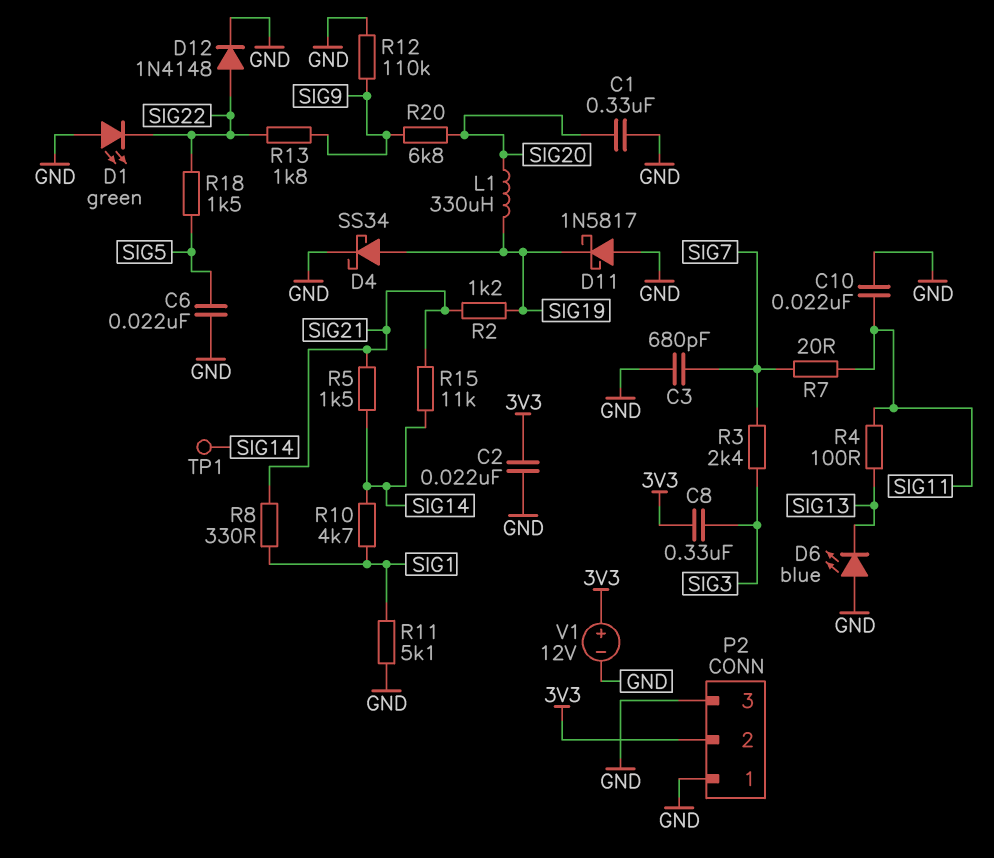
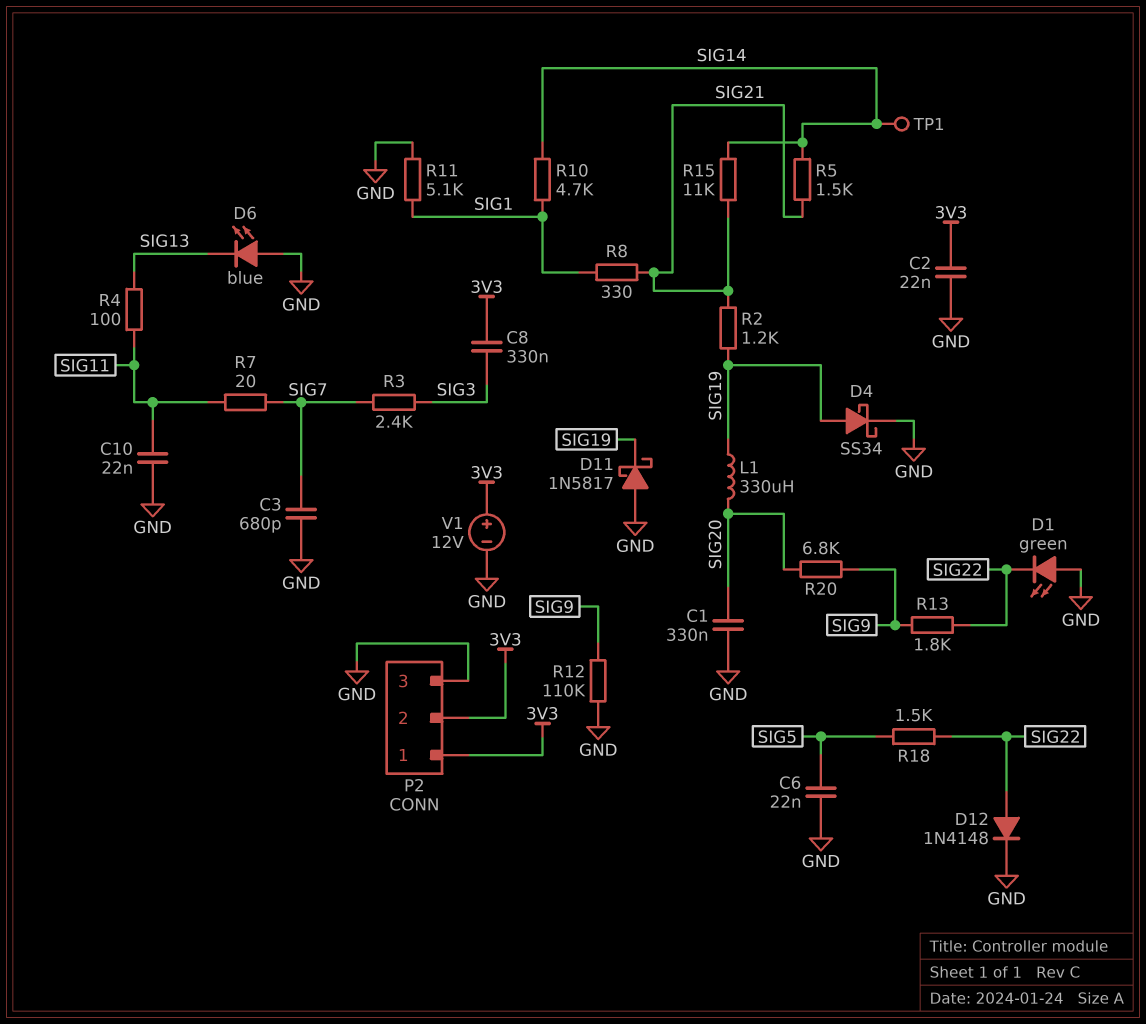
P2 pin 1: GND -> 3V3

